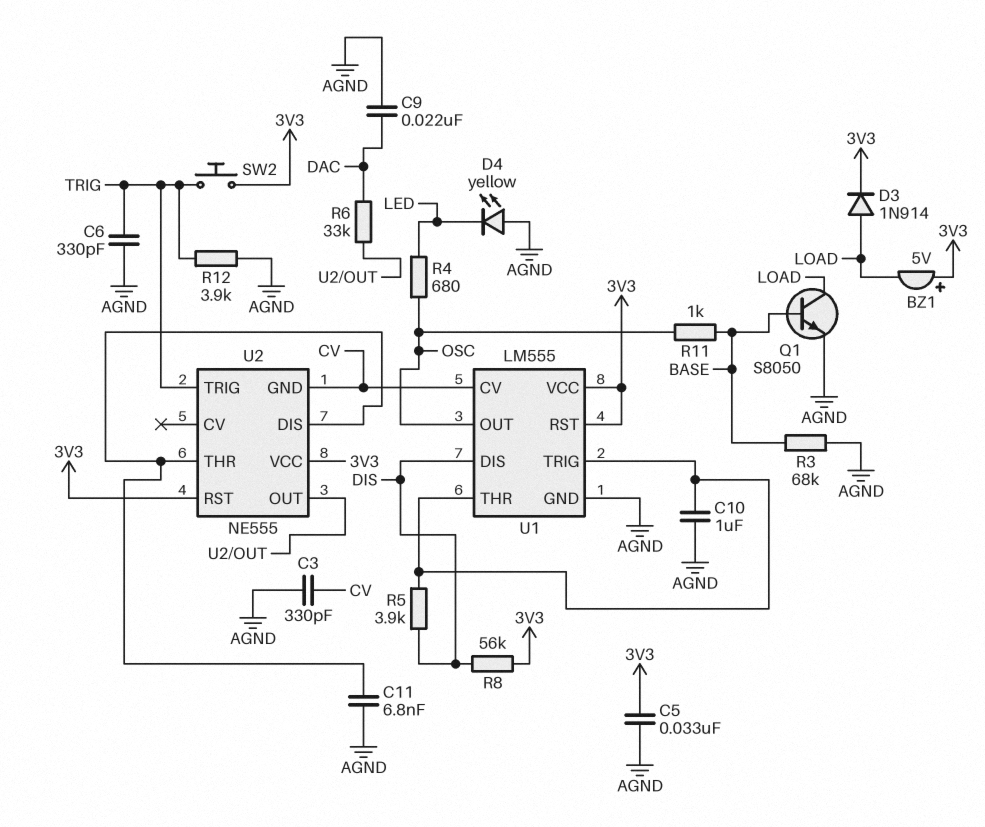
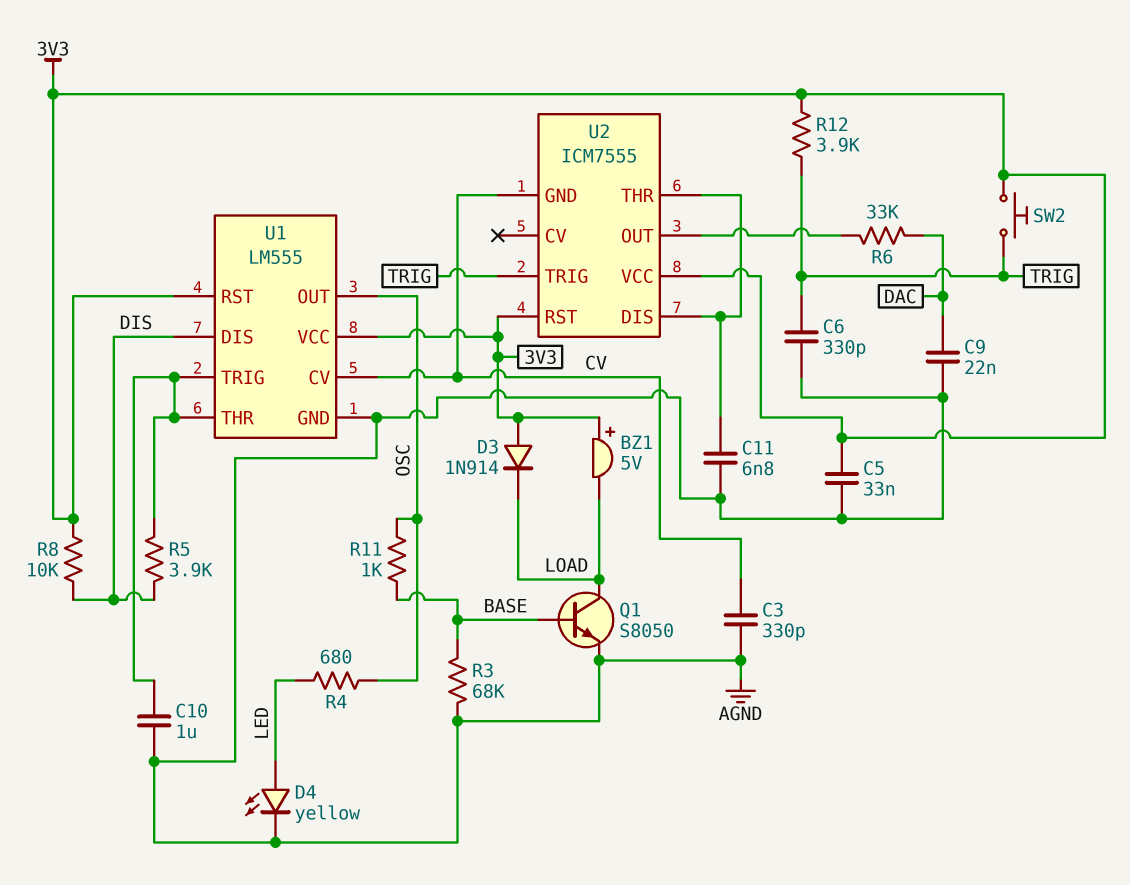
D3: diode 1N914 (A LOAD, K 3V3) -> diode 1N914 (A 3V3, K LOAD)
D4: LED yellow (A AGND, K LED) -> LED yellow (A LED, K AGND)
R8: 56k (3V3, DIS) -> 10k (3V3, DIS)
R12: 3.9k (AGND, TRIG) -> 3.9k (3V3, TRIG)
U2: NE555 -> ICM7555

